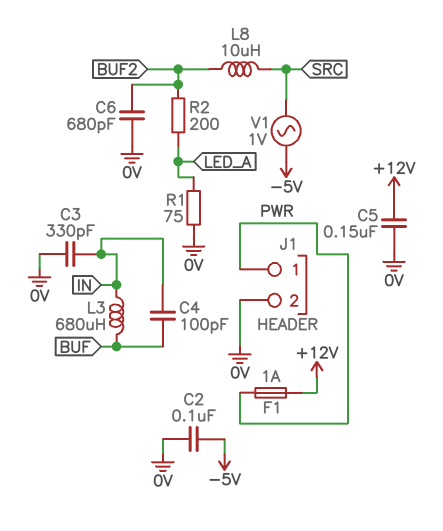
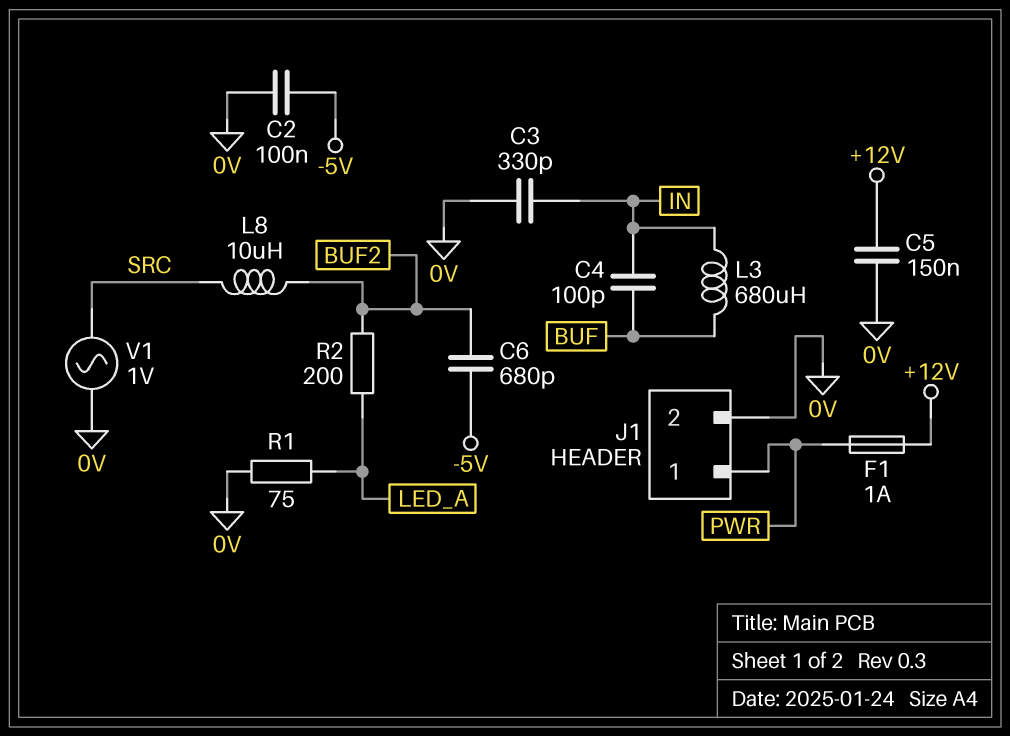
C6: 680pF (0V, BUF2) -> 680pF (-5V, BUF2)
V1: AC 1V (-5V, SRC) -> AC 1V (0V, SRC)

